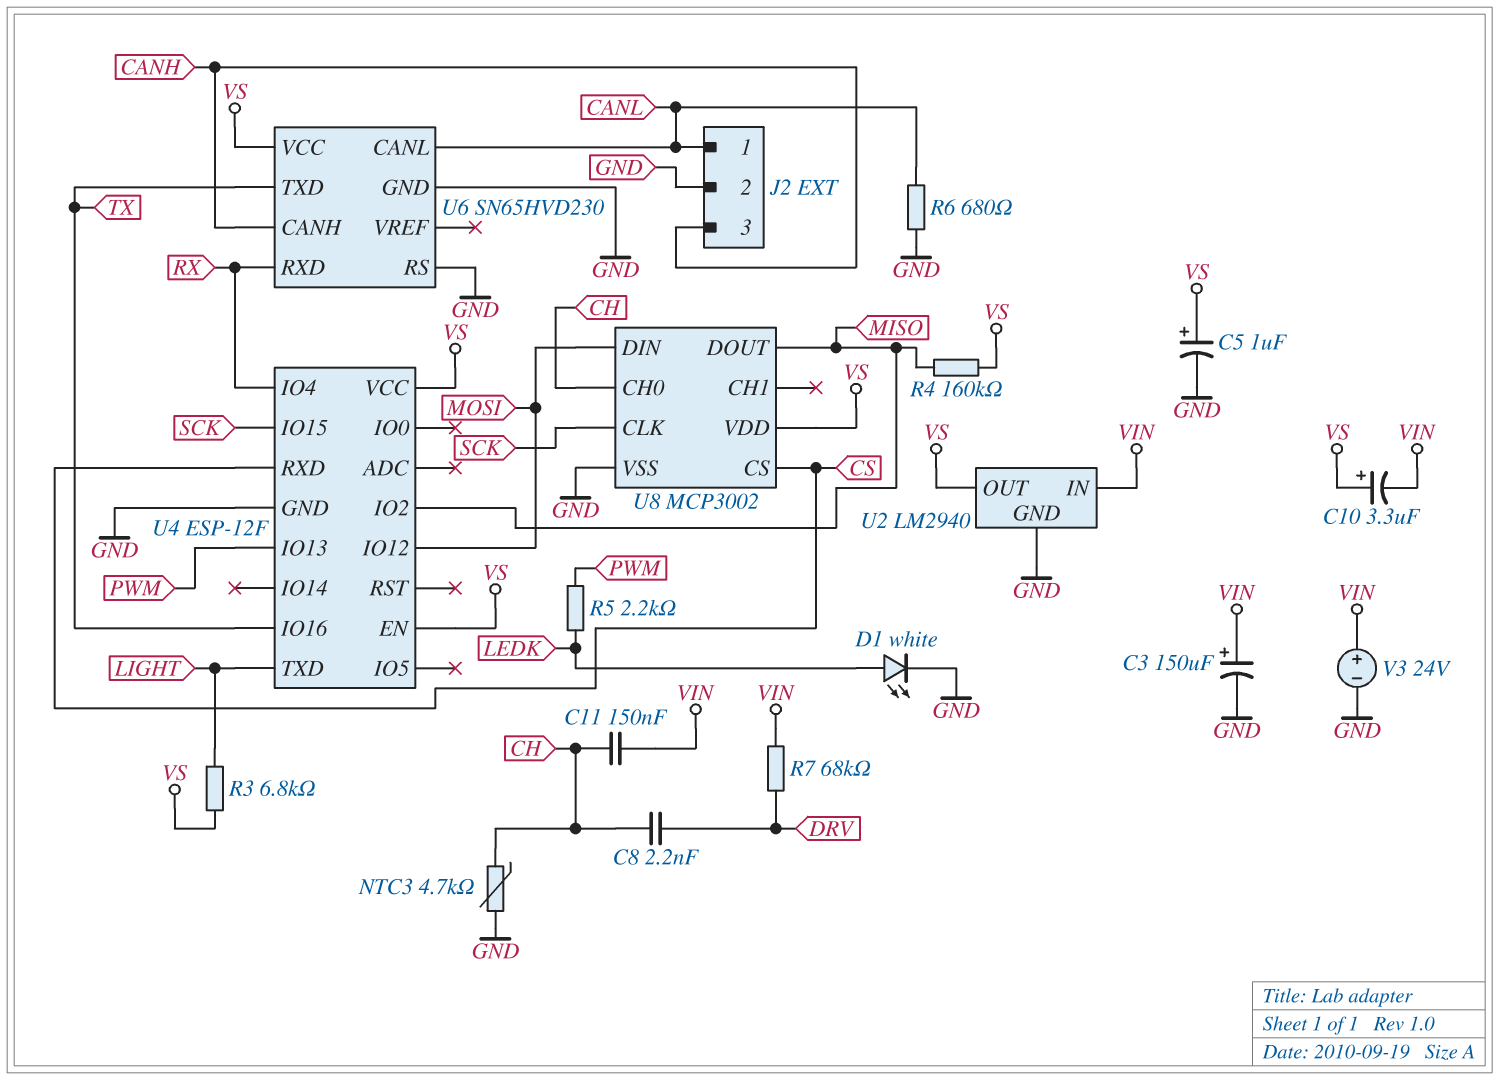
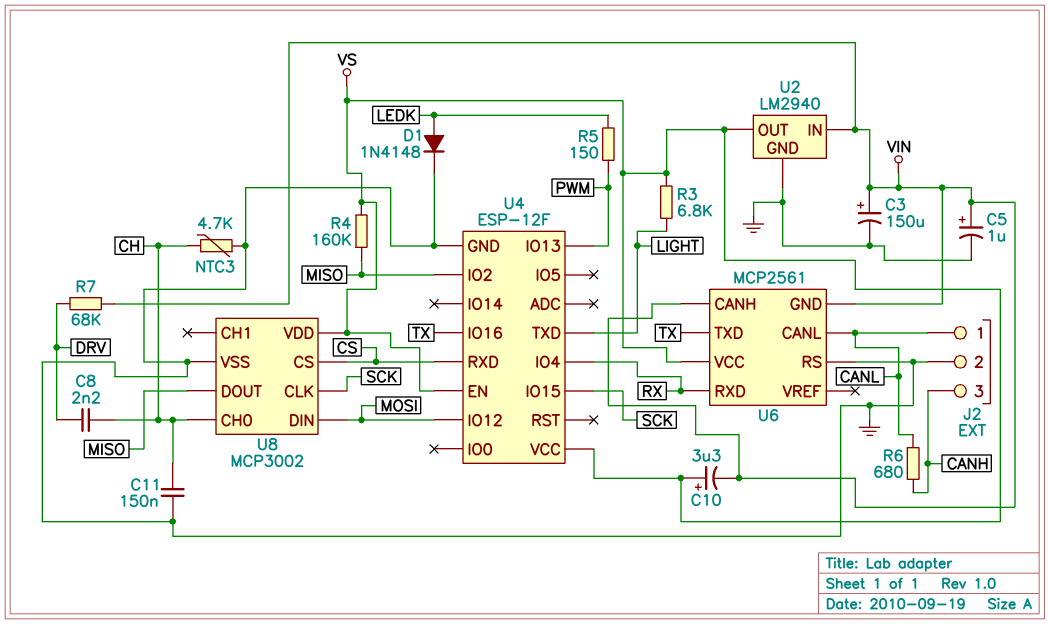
C5: 1uF (plus VS, minus GND) -> 1uF (plus VIN, minus GND)
C11: 150nF (CH, VIN) -> 150nF (CH, GND)
D1: LED white (A LEDK, K GND) -> diode 1N4148 (A LEDK, K GND)
R5: 2.2k (LEDK, PWM) -> 150 (LEDK, PWM)
R6: 680 (CANL, GND) -> 680 (CANH, CANL)
U6: SN65HVD230 -> MCP2561
U6 pin CANH: CANH -> VIN
U6 pin GND: GND -> VIN
V3: 24V (plus VIN, minus GND) -> none

